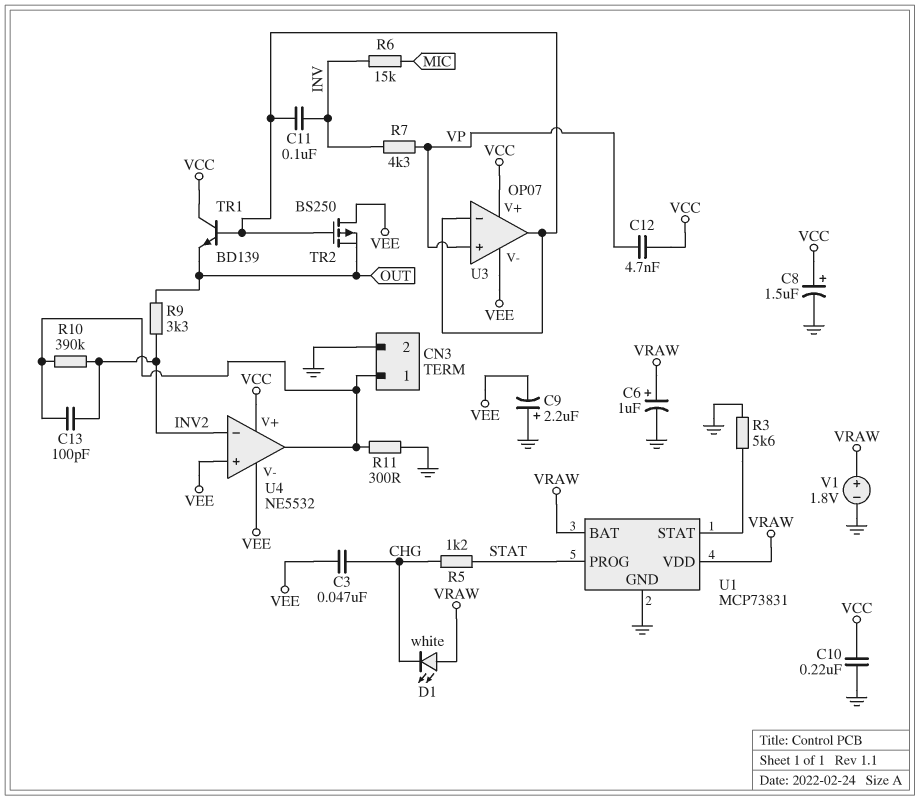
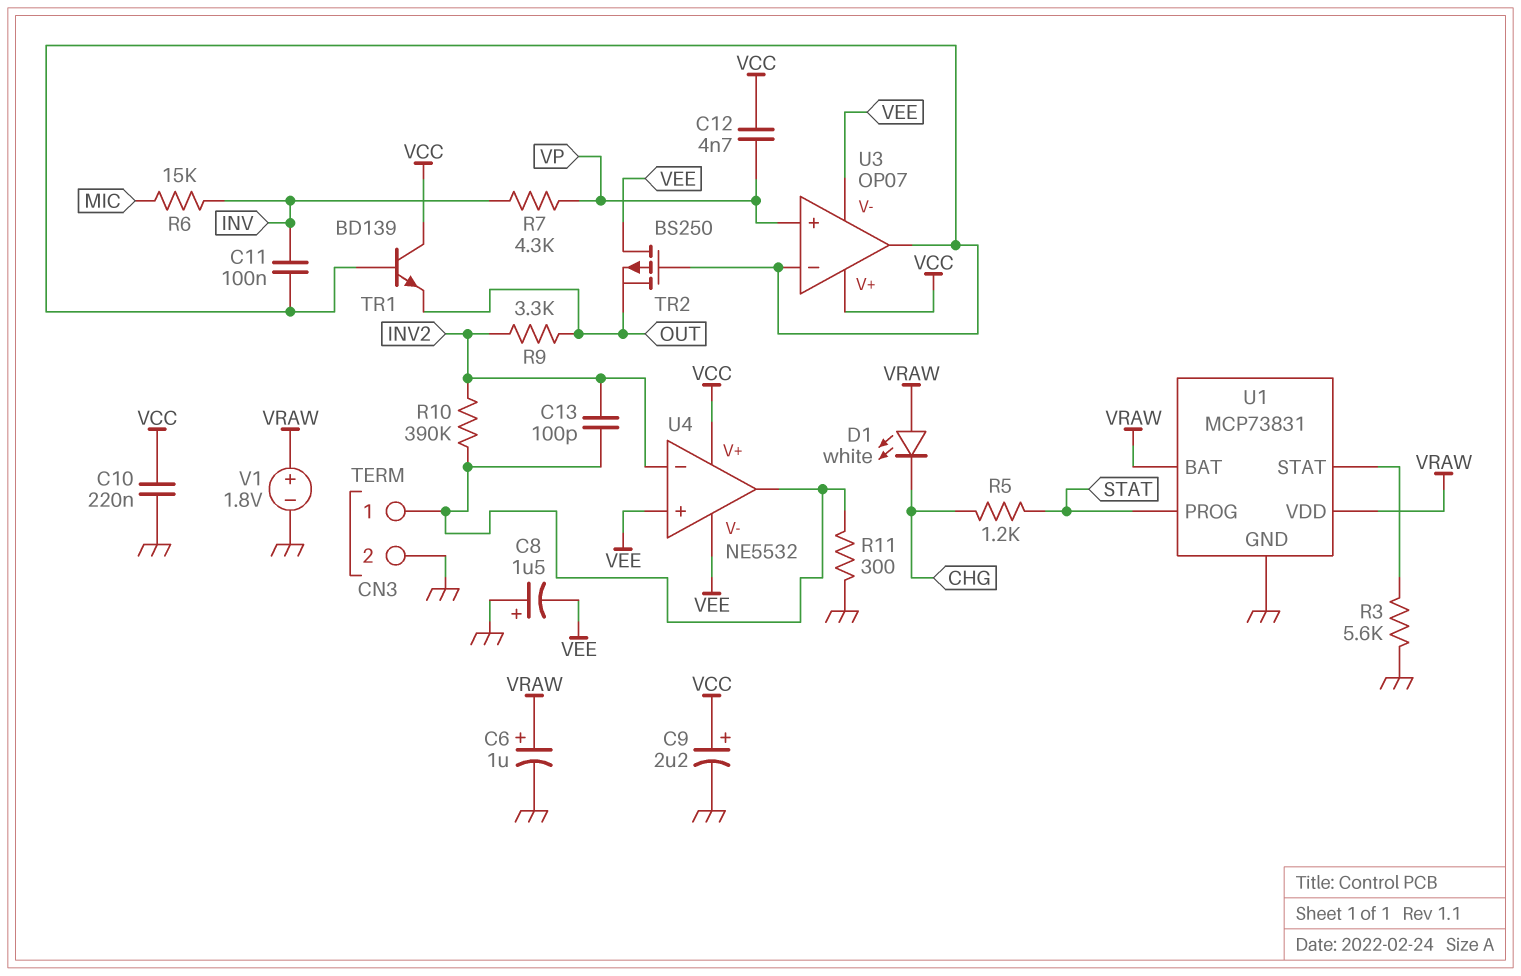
C3: 47nF (CHG, VEE) -> none
C8: 1.5uF (plus VCC, minus GND) -> 1.5uF (plus GND, minus VEE)
C9: 2.2uF (plus GND, minus VEE) -> 2.2uF (plus VCC, minus GND)

